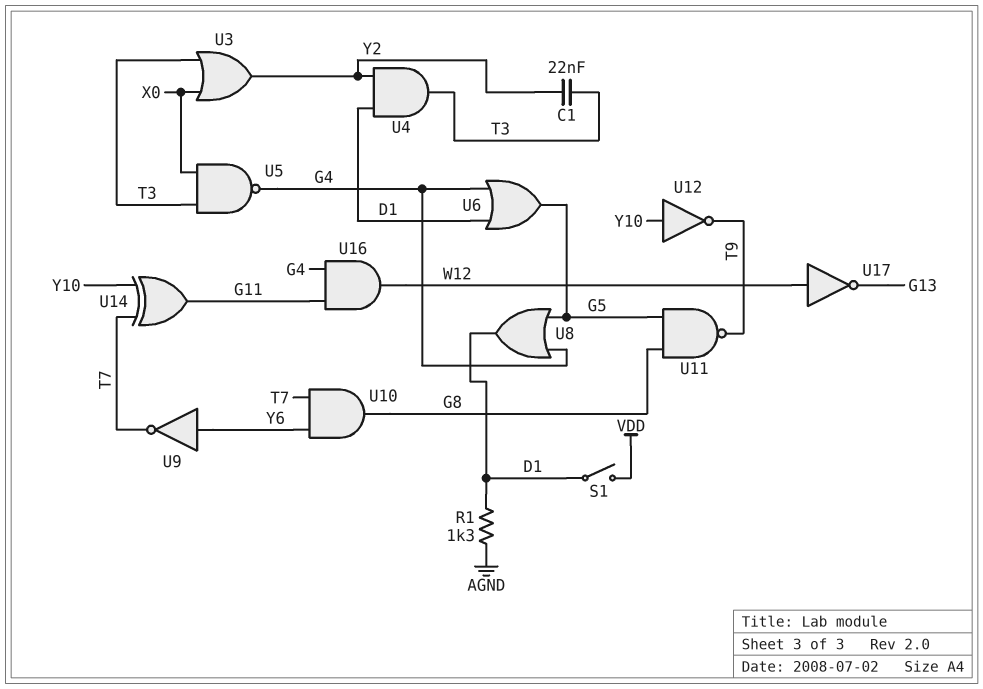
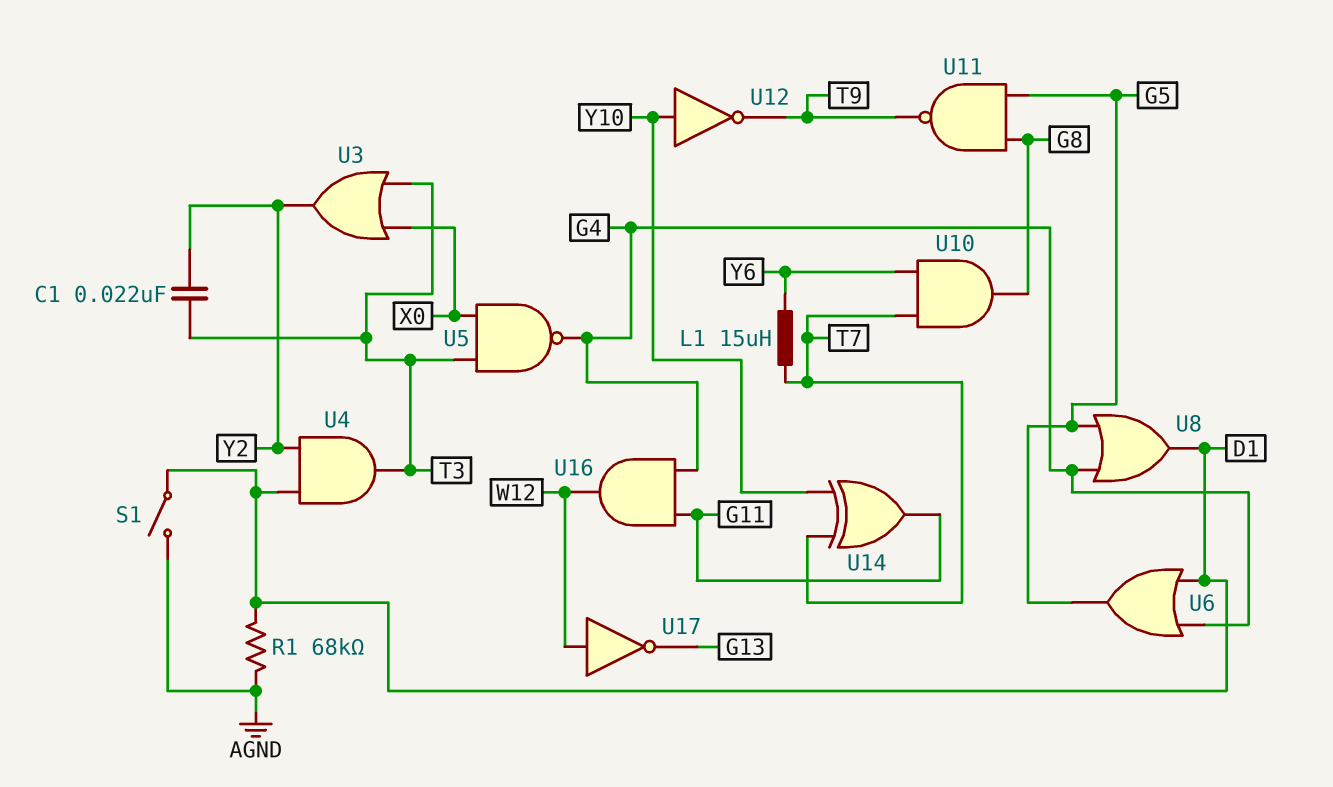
L1: none -> 15uH (T7, Y6)
R1: 1.3k (AGND, D1) -> 68k (AGND, D1)
S1: switch (D1, VDD) -> switch (AGND, D1)
U9: NOT (in Y6, out T7) -> none

